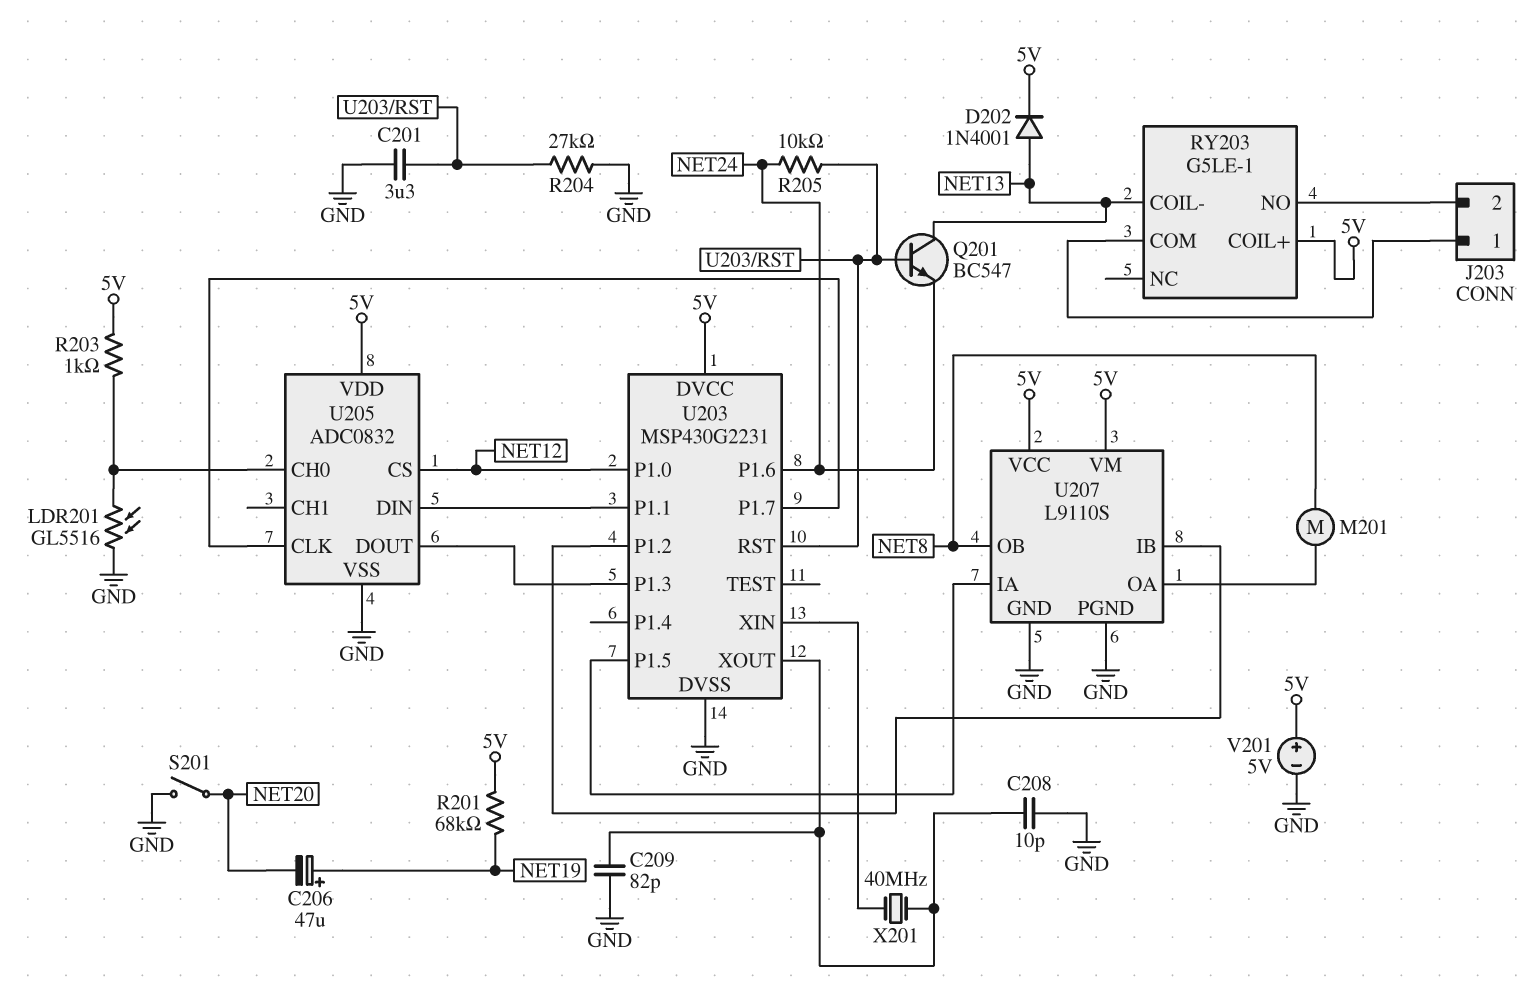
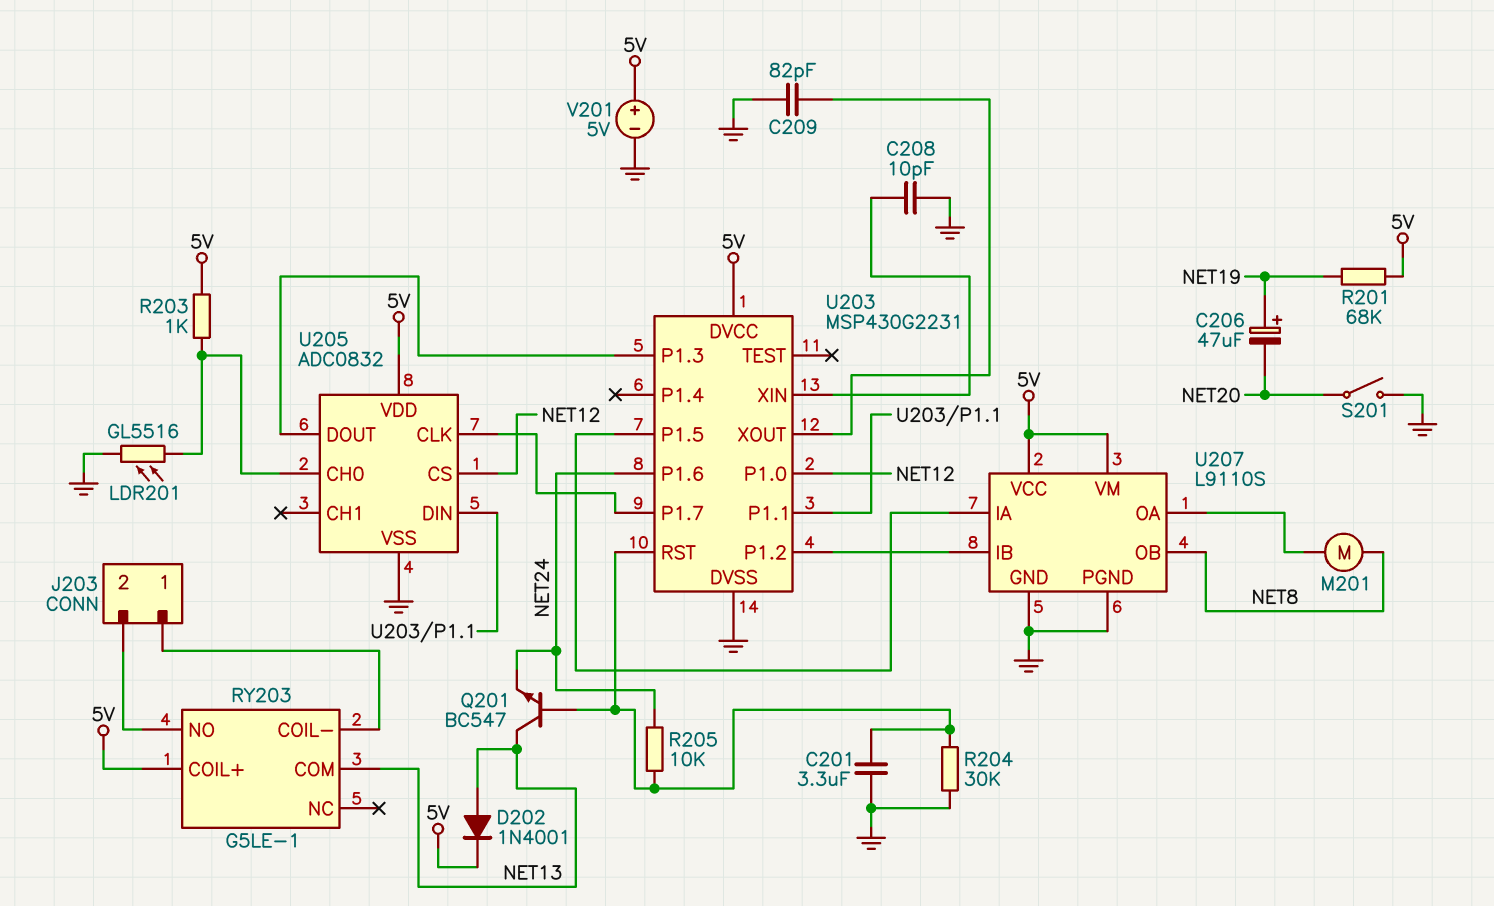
C208: 10pF (GND, U203/XOUT) -> 10pF (GND, U203/XIN)
R204: 27k (GND, U203/RST) -> 30k (GND, U203/RST)
RY203 pin COIL-: NET13 -> J203/1
RY203 pin COM: J203/1 -> NET13
X201: 40MHz (U203/XIN, U203/XOUT) -> none

